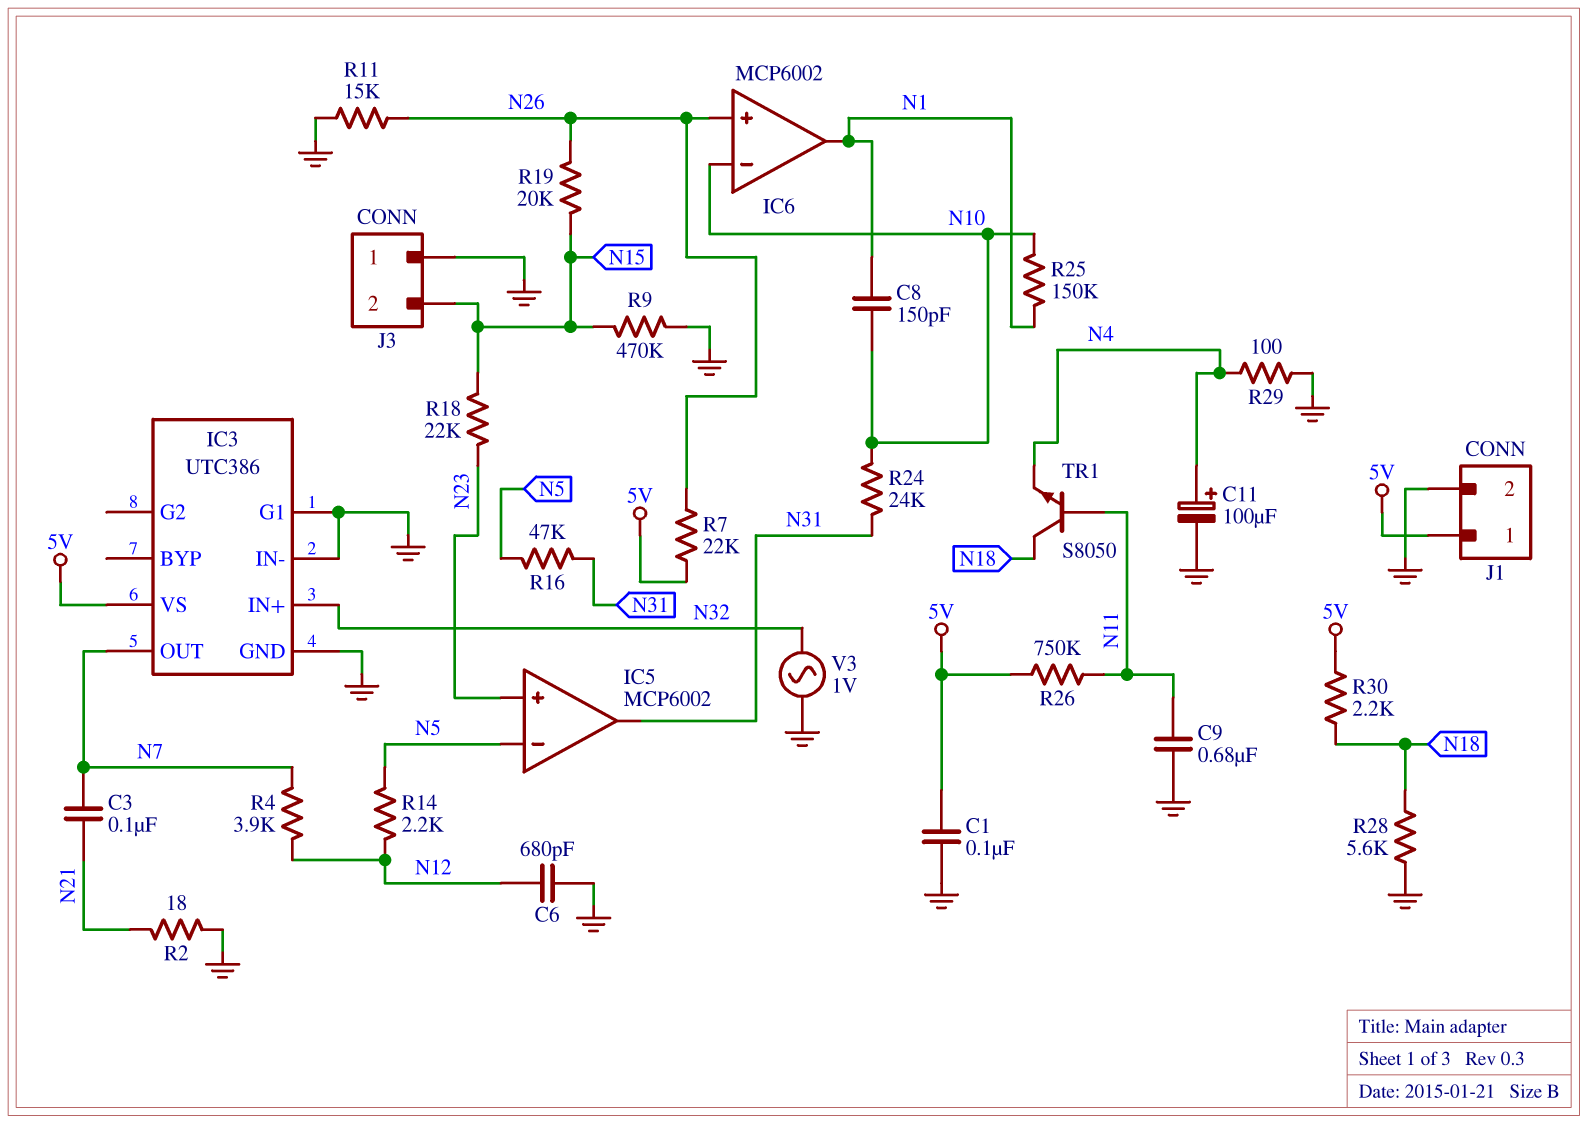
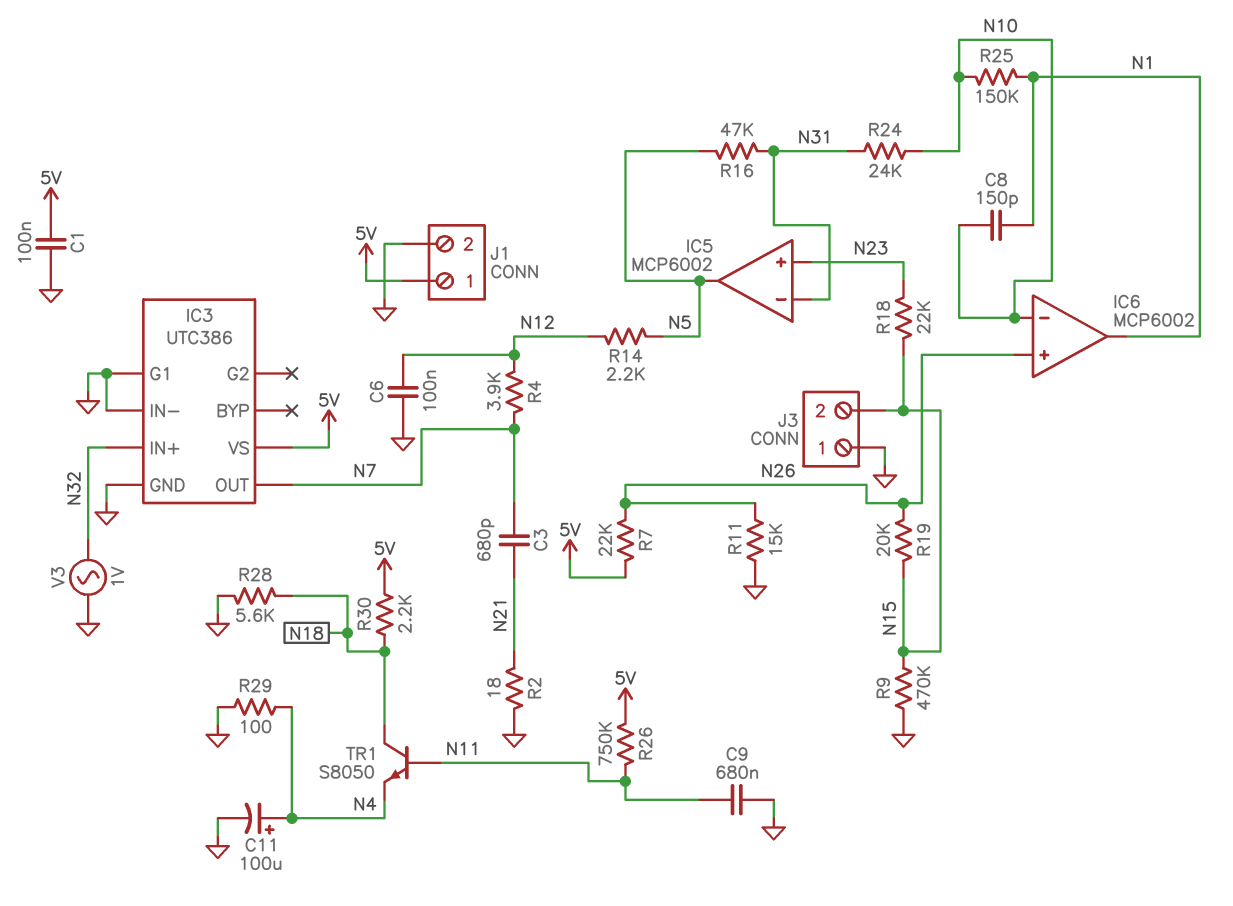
C3: 100nF (N7, N21) -> 680pF (N7, N21)
C6: 680pF (GND, N12) -> 100nF (GND, N12)
IC5 pin in-: N5 -> N31
IC5 pin out: N31 -> N5

